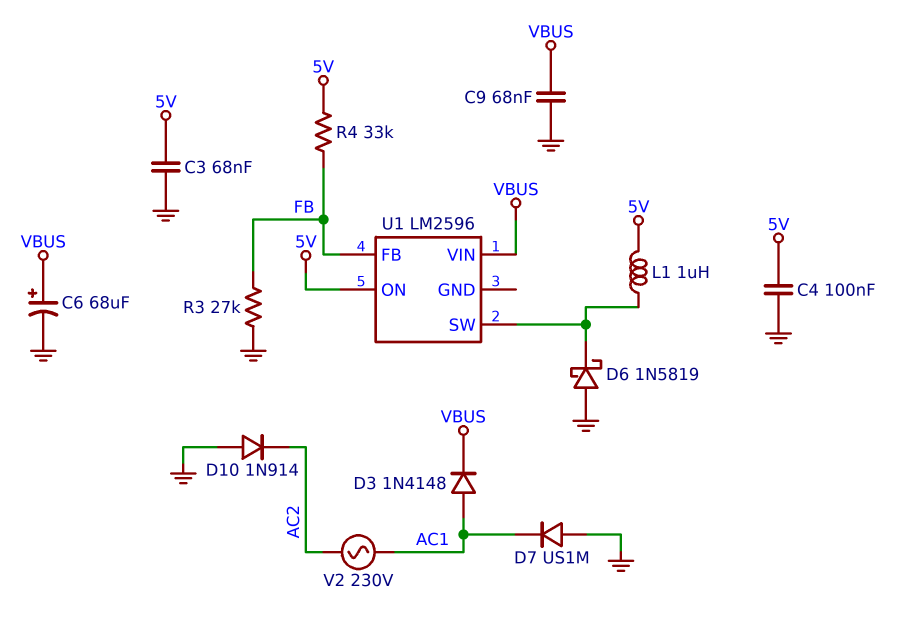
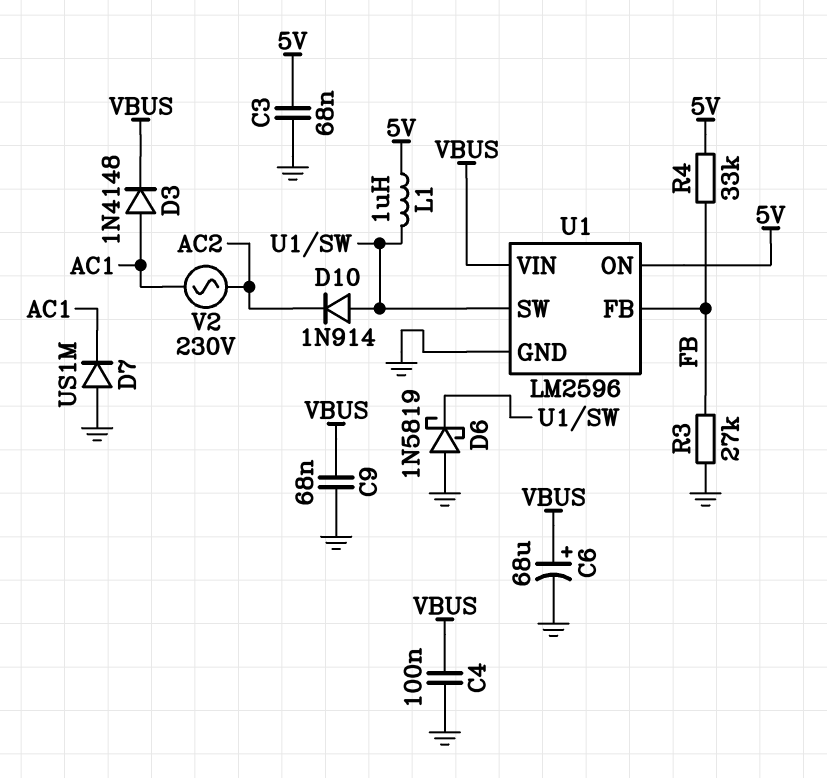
C4: 100nF (5V, GND) -> 100nF (GND, VBUS)
D10: diode 1N914 (A GND, K AC2) -> diode 1N914 (A U1/SW, K AC2)
U1 pin GND: none -> GND

